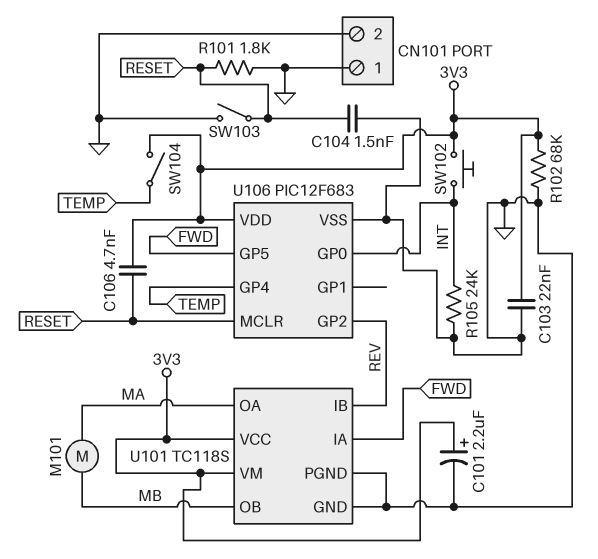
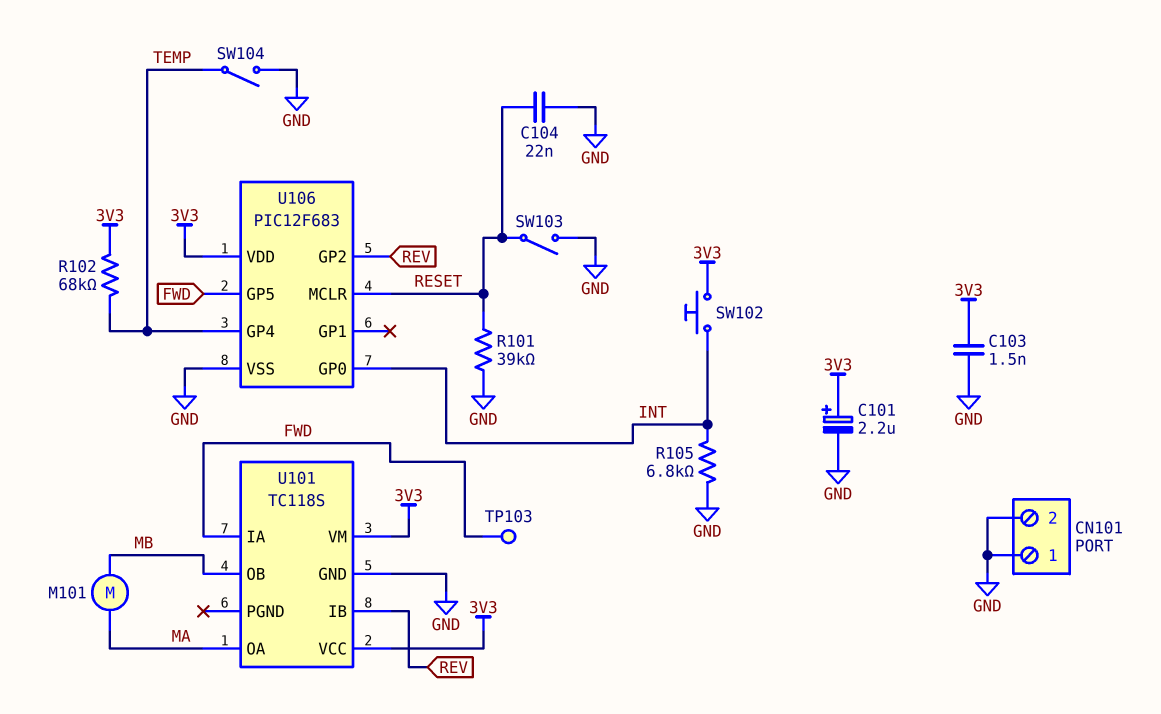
C103: 22nF (3V3, GND) -> 1.5nF (3V3, GND)
C104: 1.5nF (GND, RESET) -> 22nF (GND, RESET)
C106: 4.7nF (3V3, RESET) -> none
R101: 1.8k (GND, RESET) -> 39k (GND, RESET)
R102: 68k (3V3, GND) -> 68k (3V3, TEMP)
R105: 24k (GND, INT) -> 6.8k (GND, INT)
SW104: switch (3V3, TEMP) -> switch (GND, TEMP)
TP103: none -> test point (FWD)
U101 pin PGND: GND -> none

